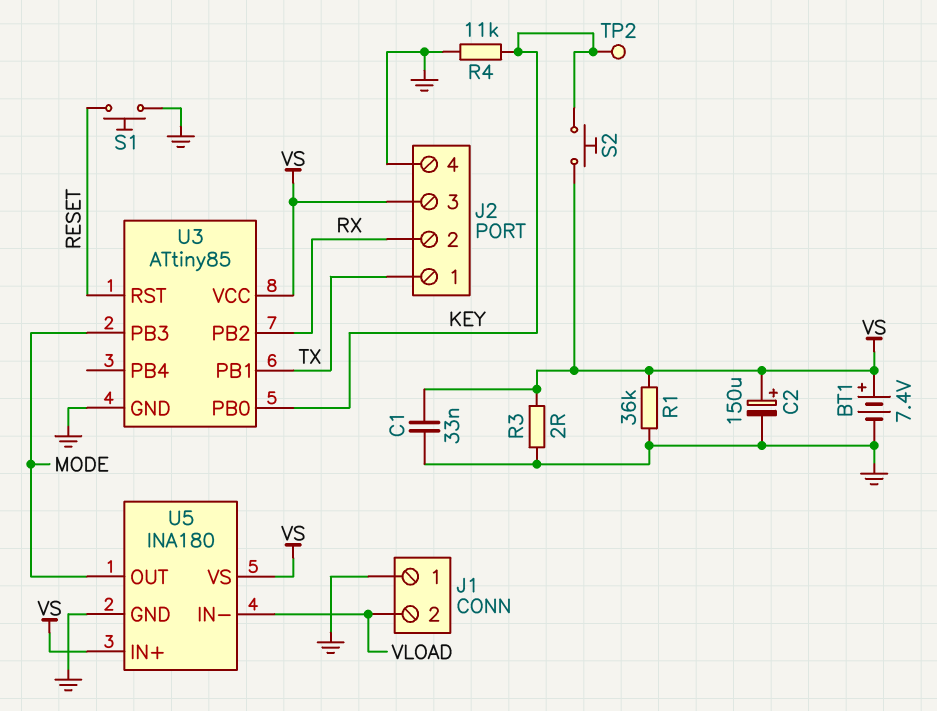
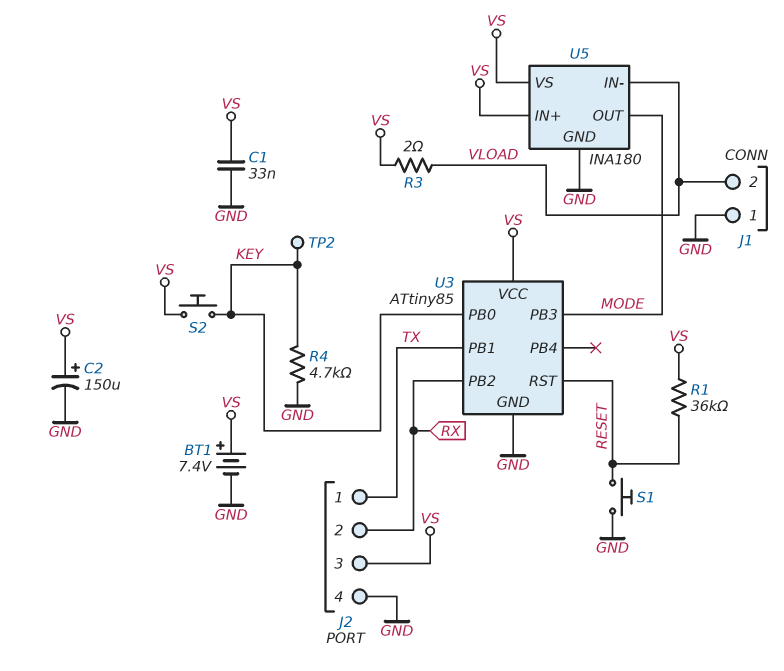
R1: 36k (GND, VS) -> 36k (RESET, VS)
R3: 2 (GND, VS) -> 2 (VLOAD, VS)
R4: 11k (GND, KEY) -> 4.7k (GND, KEY)

